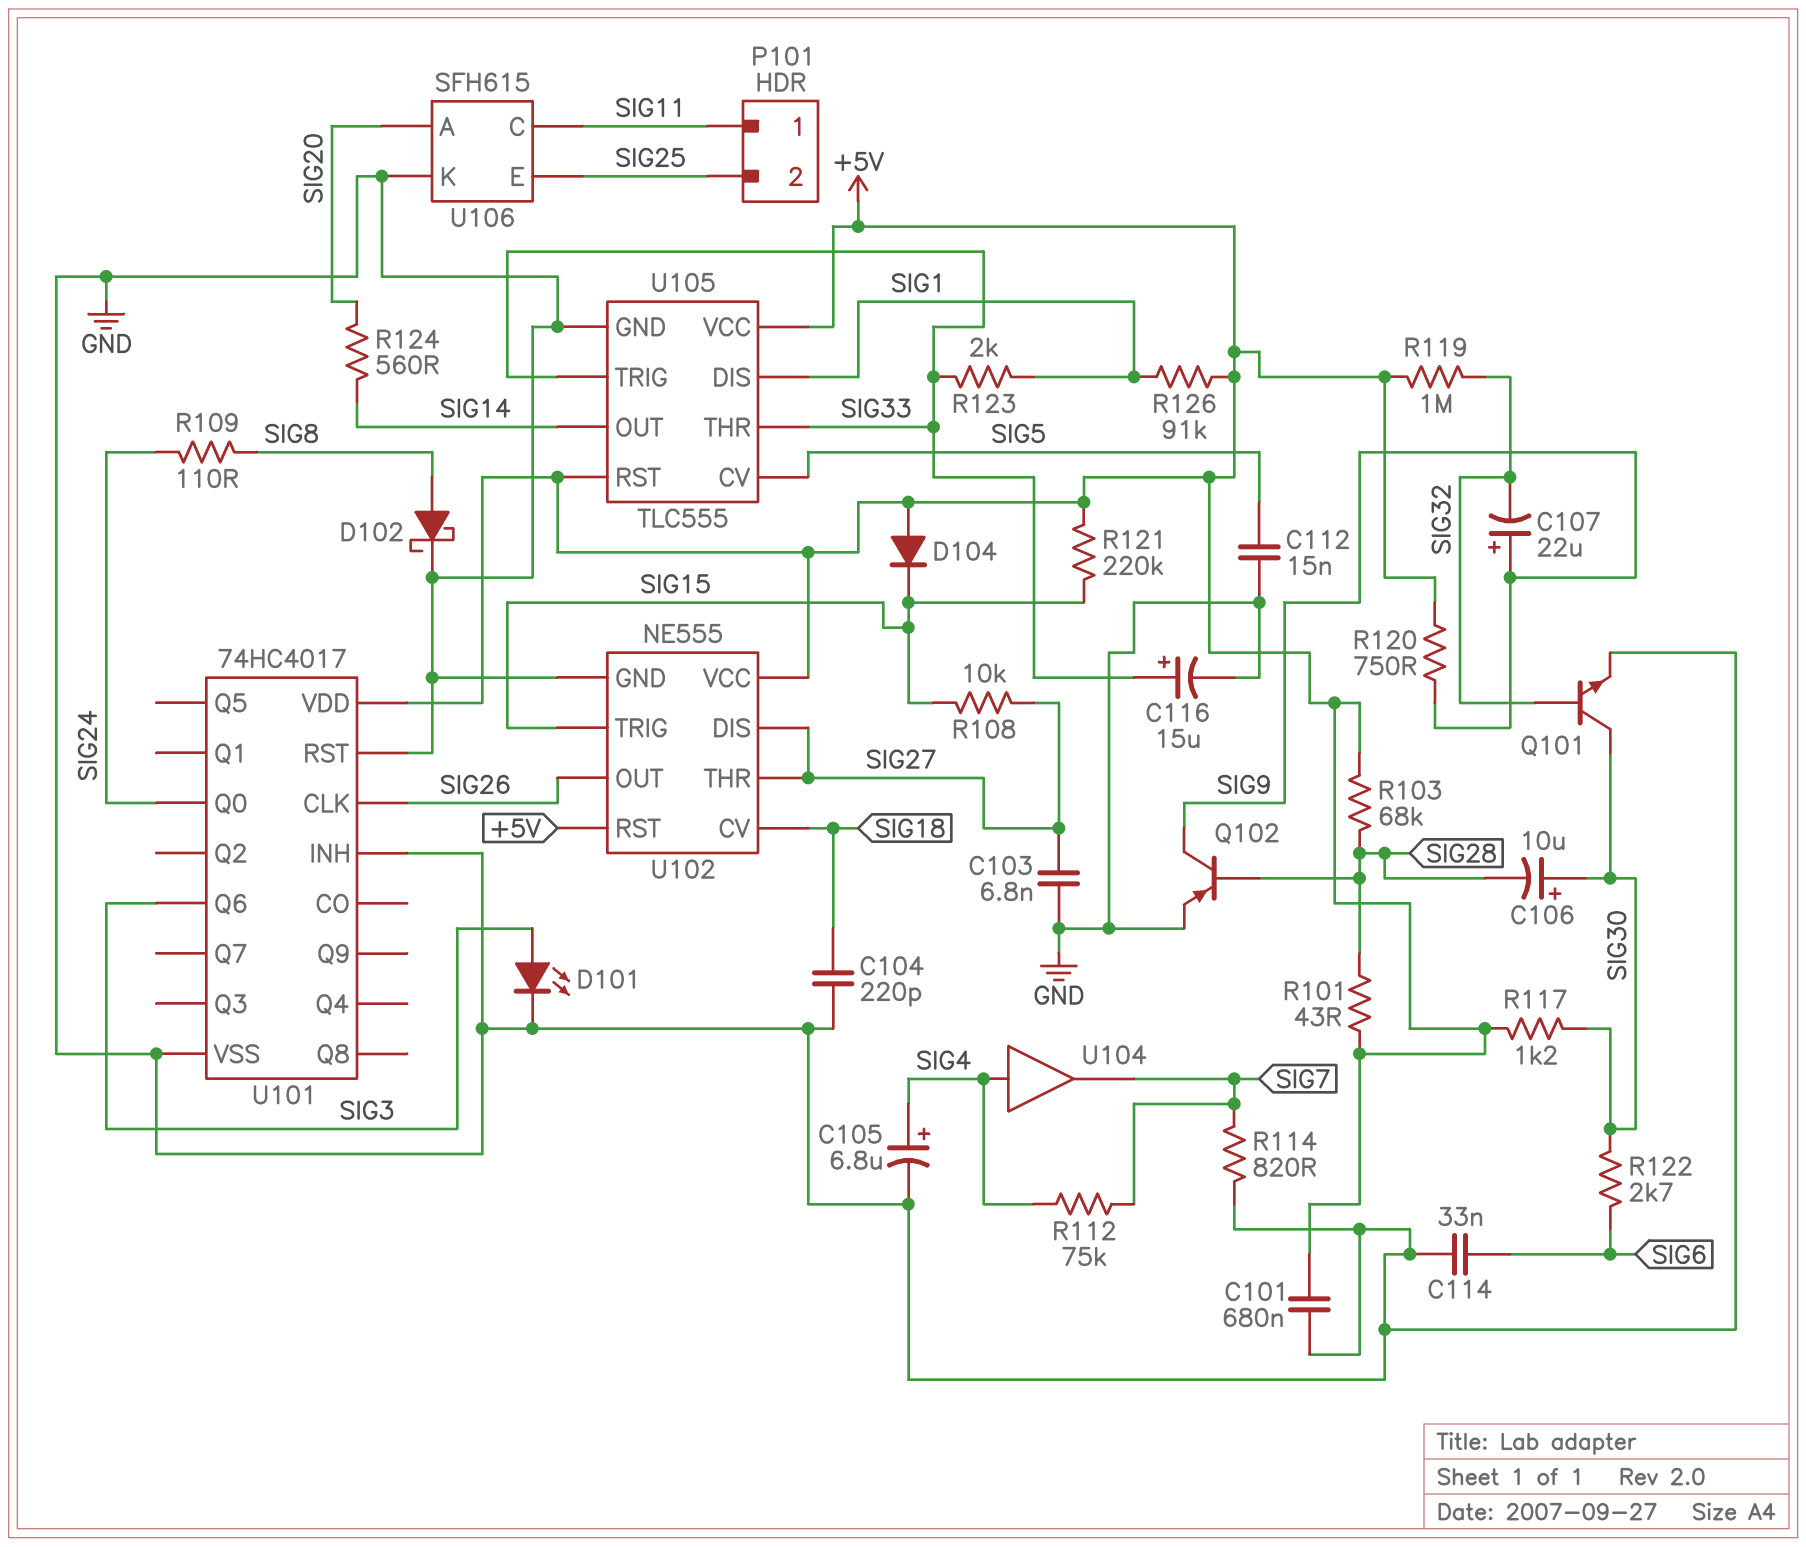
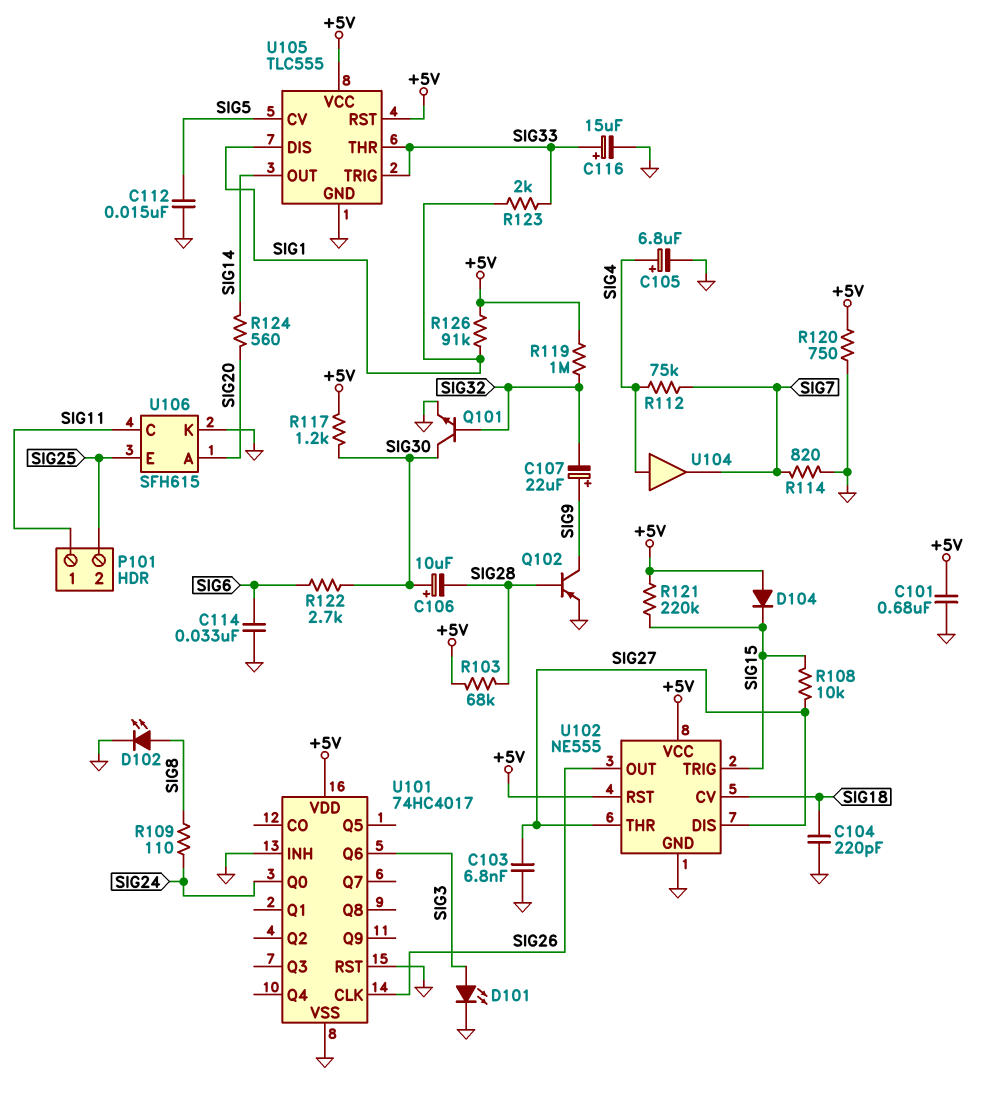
D102: schottky (A SIG8, K GND) -> LED (A SIG8, K GND)
R101: 43 (+5V, SIG28) -> none
R120: 750 (+5V, SIG9) -> 750 (+5V, GND)

